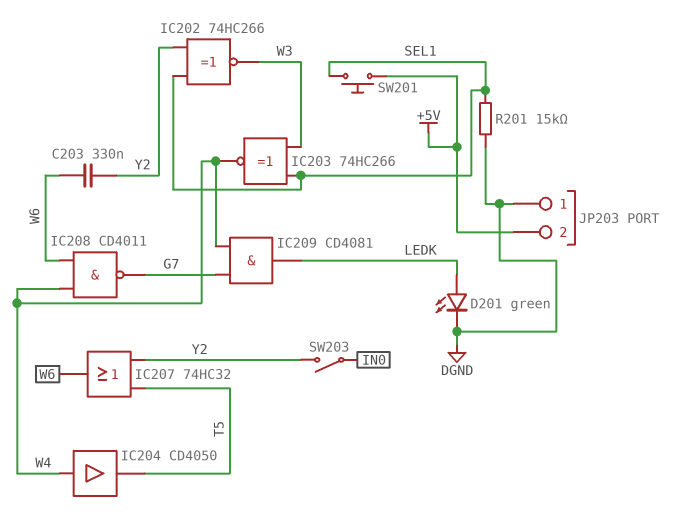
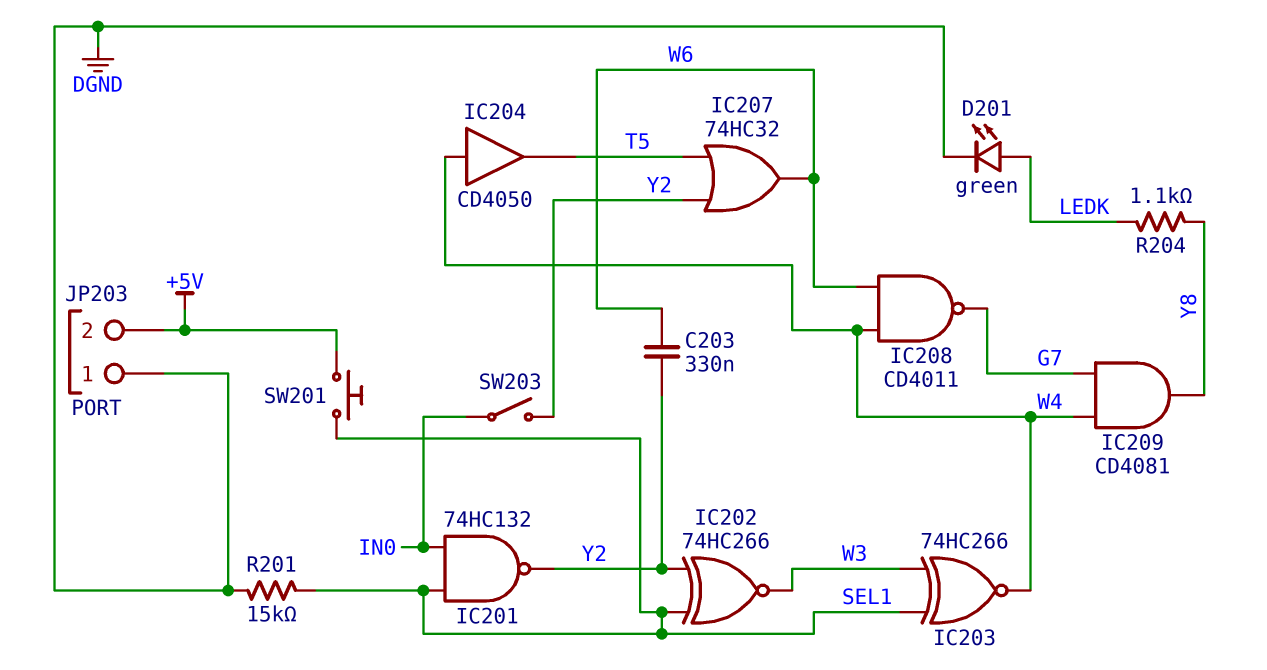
IC201: none -> NAND 74HC132 (in IN0, in SEL1, out Y2)
IC209: AND CD4081 (in G7, in W4, out LEDK) -> AND CD4081 (in G7, in W4, out Y8)
R204: none -> 1.1k (LEDK, Y8)

